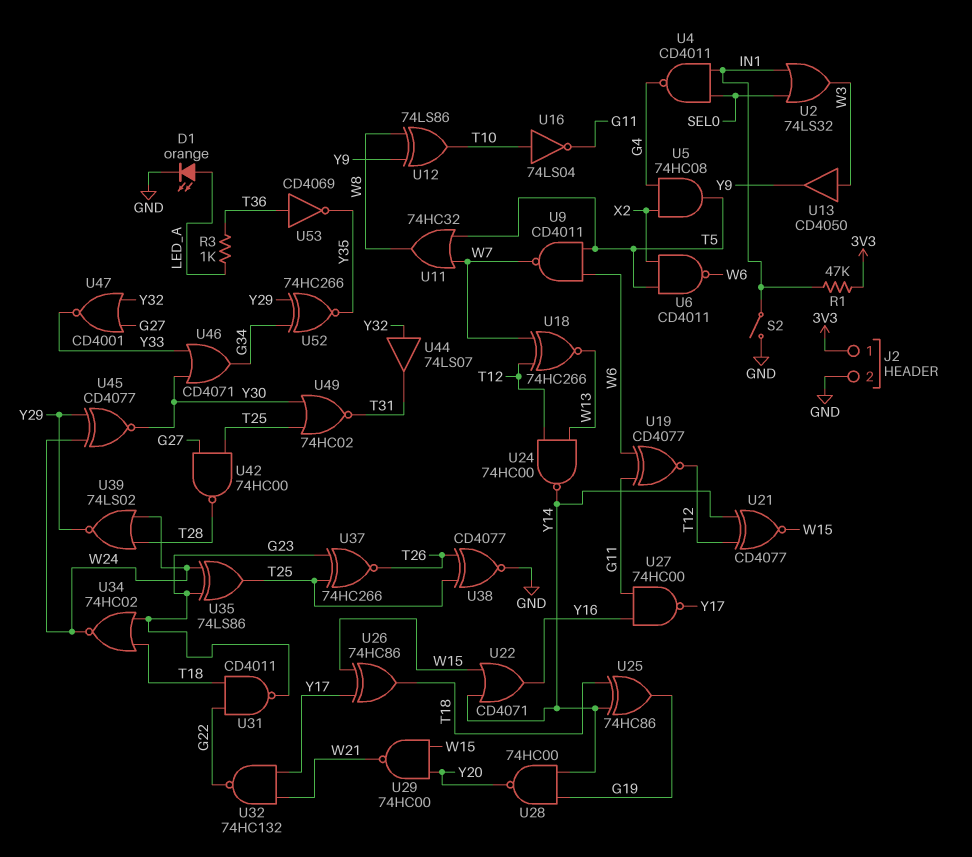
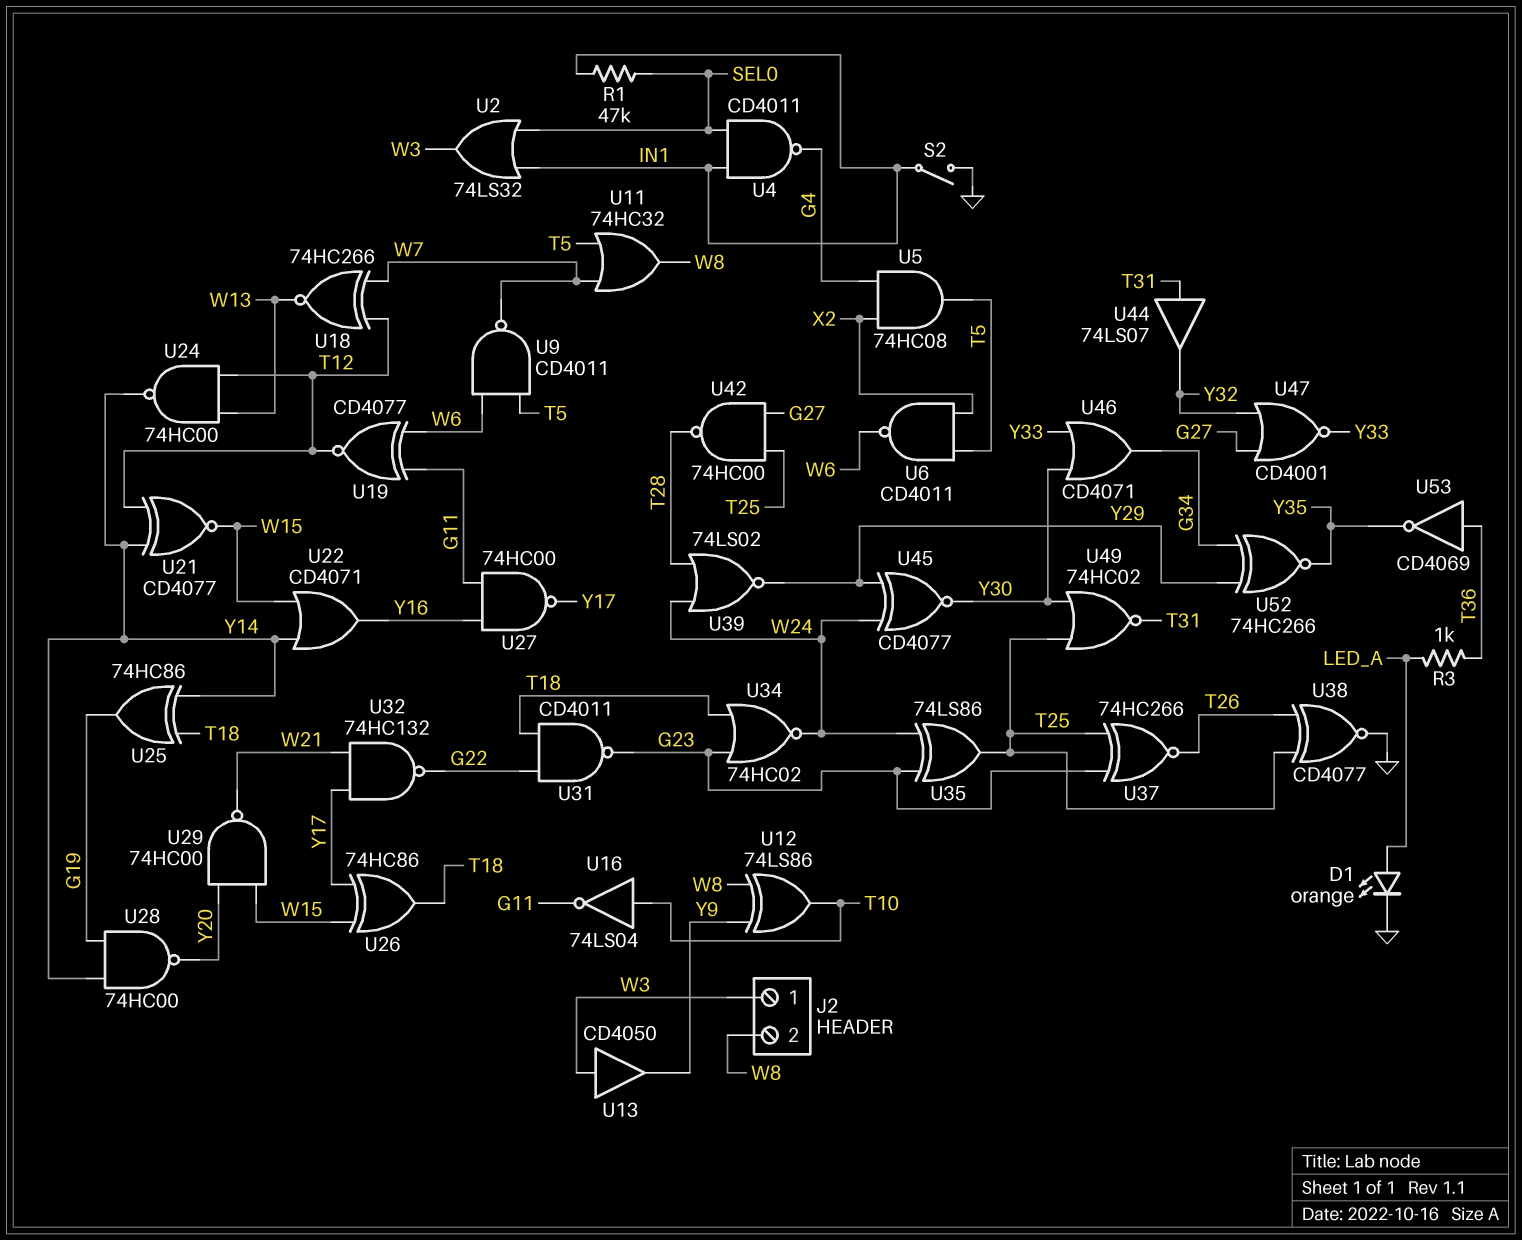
J2 pin 1: 3V3 -> W3
J2 pin 2: GND -> W8
R1: 47k (3V3, IN1) -> 47k (IN1, SEL0)
U44: buffer 74LS07 (in Y32, out T31) -> buffer 74LS07 (in T31, out Y32)

